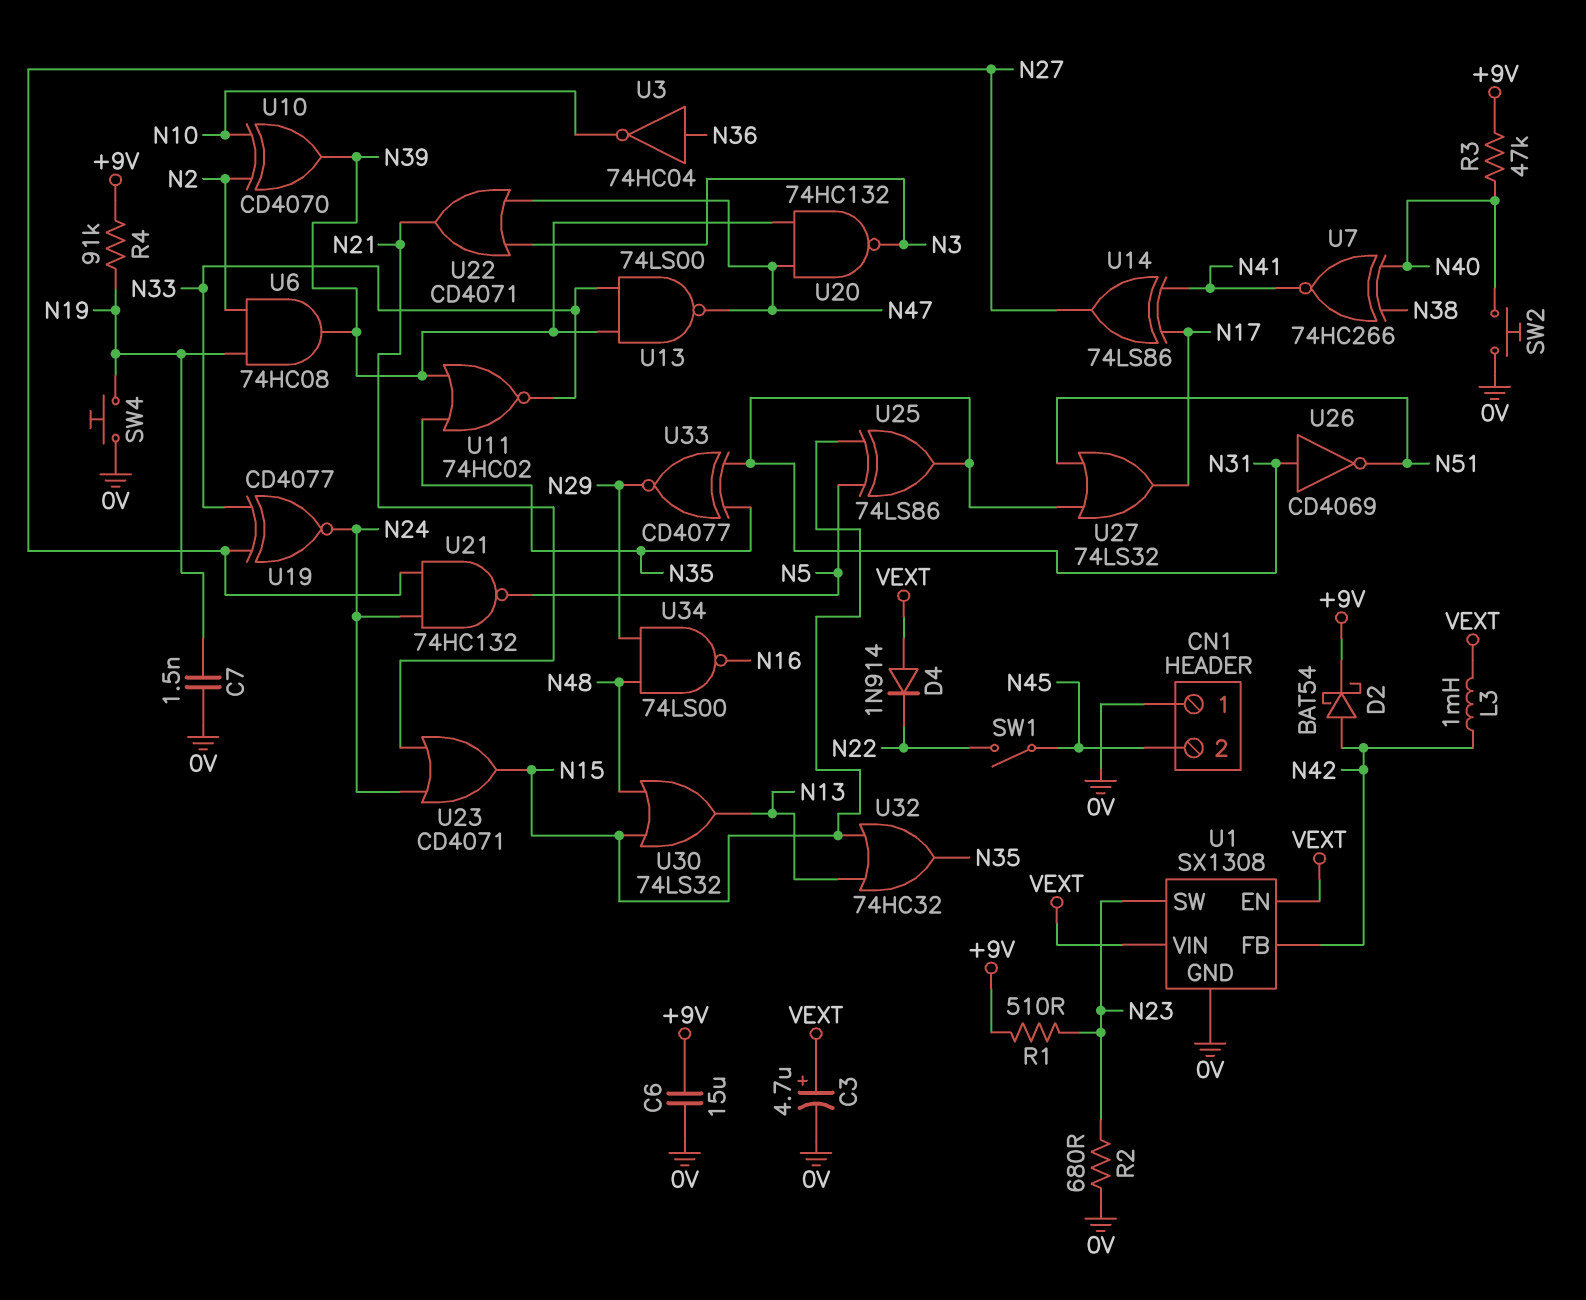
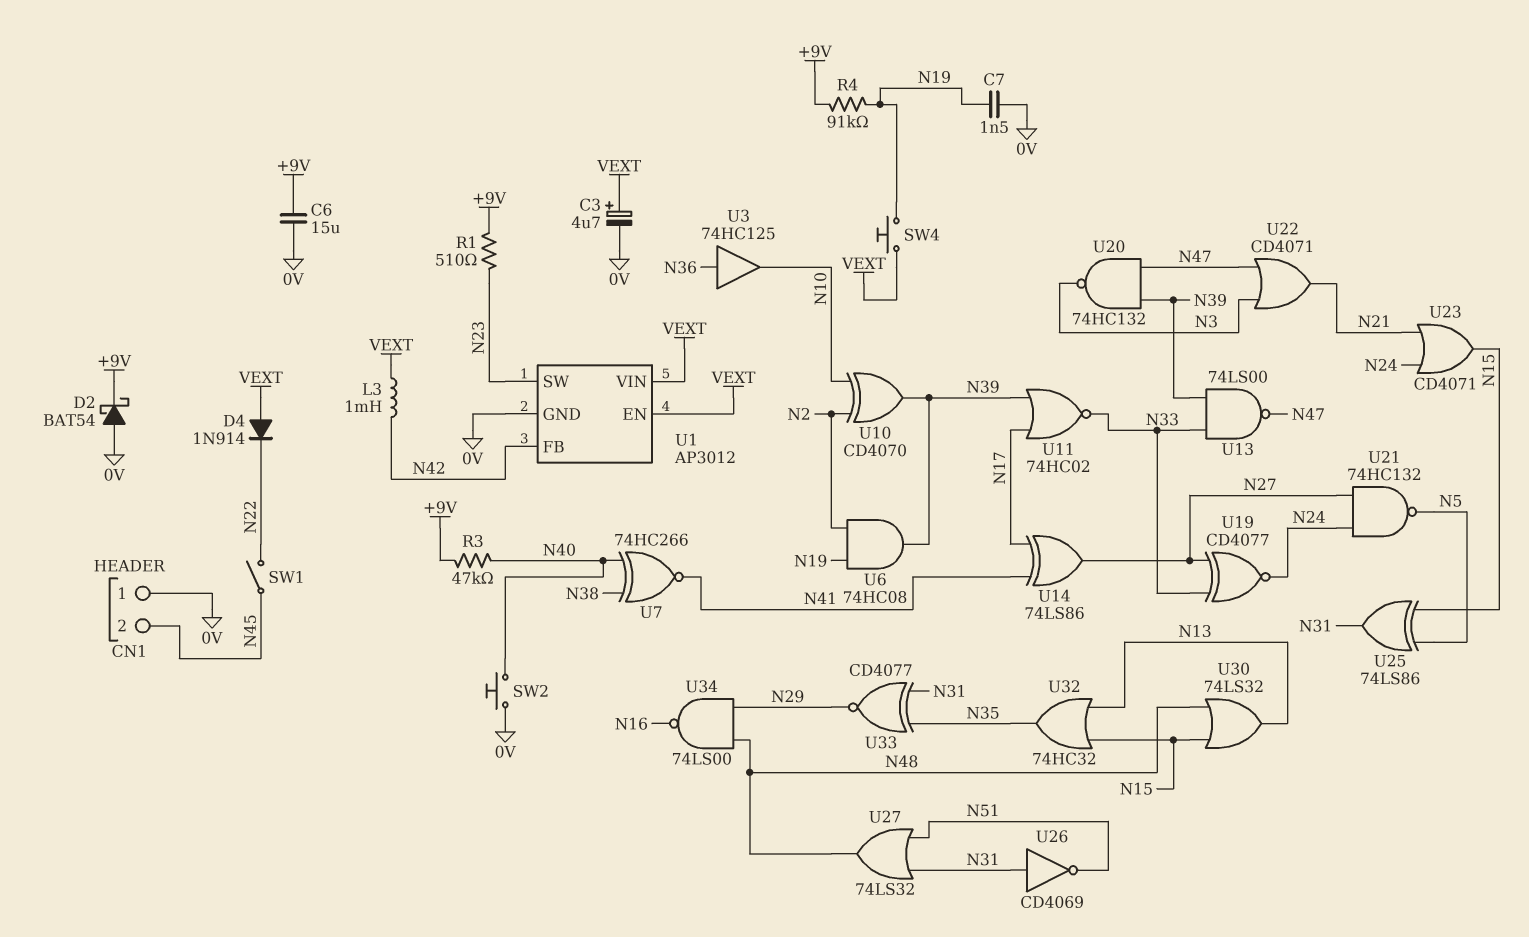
D2: schottky BAT54 (A N42, K +9V) -> schottky BAT54 (A 0V, K +9V)
R2: 680 (0V, N23) -> none
SW4: button (0V, N19) -> button (N19, VEXT)
U1: SX1308 -> AP3012
U3: NOT 74HC04 (in N36, out N10) -> buffer 74HC125 (in N36, out N10)
U11: NOR 74HC02 (in N35, in N39, out N33) -> NOR 74HC02 (in N17, in N39, out N33)
U27: OR 74LS32 (in N31, in N51, out N17) -> OR 74LS32 (in N31, in N51, out N48)

